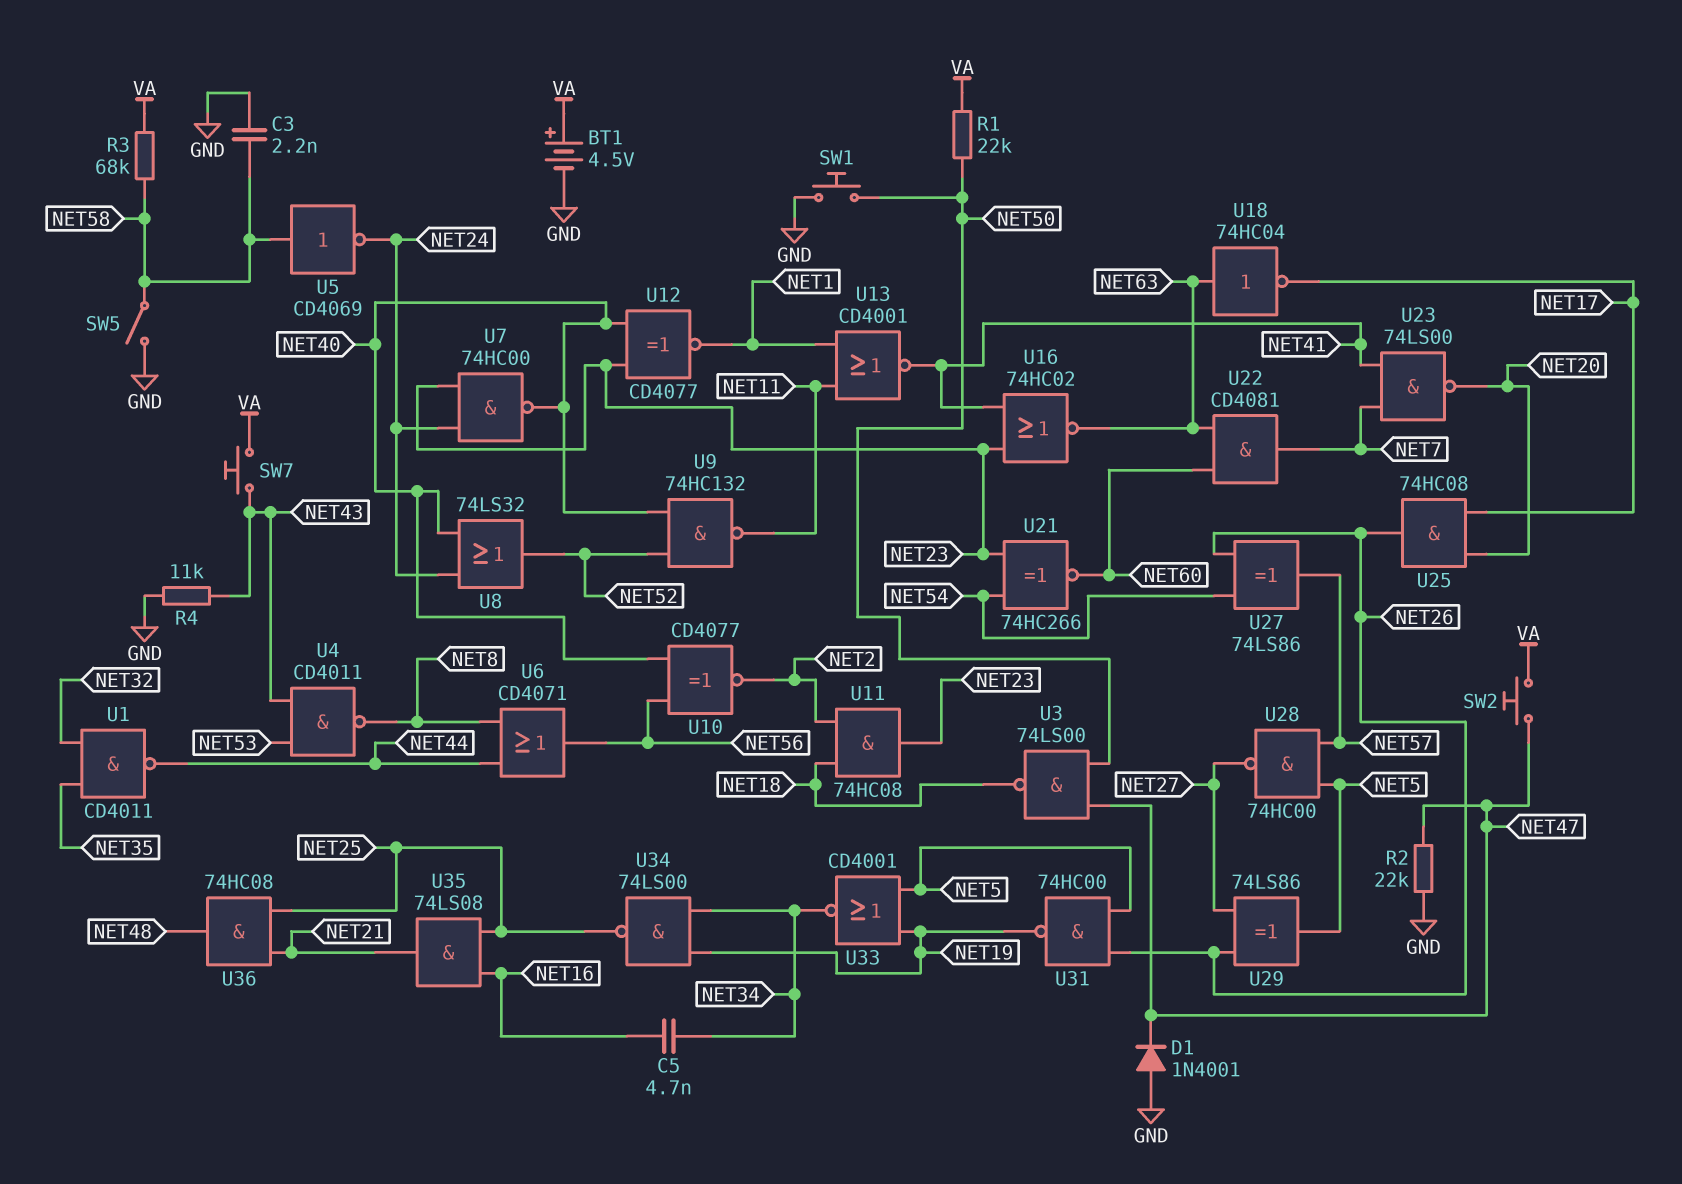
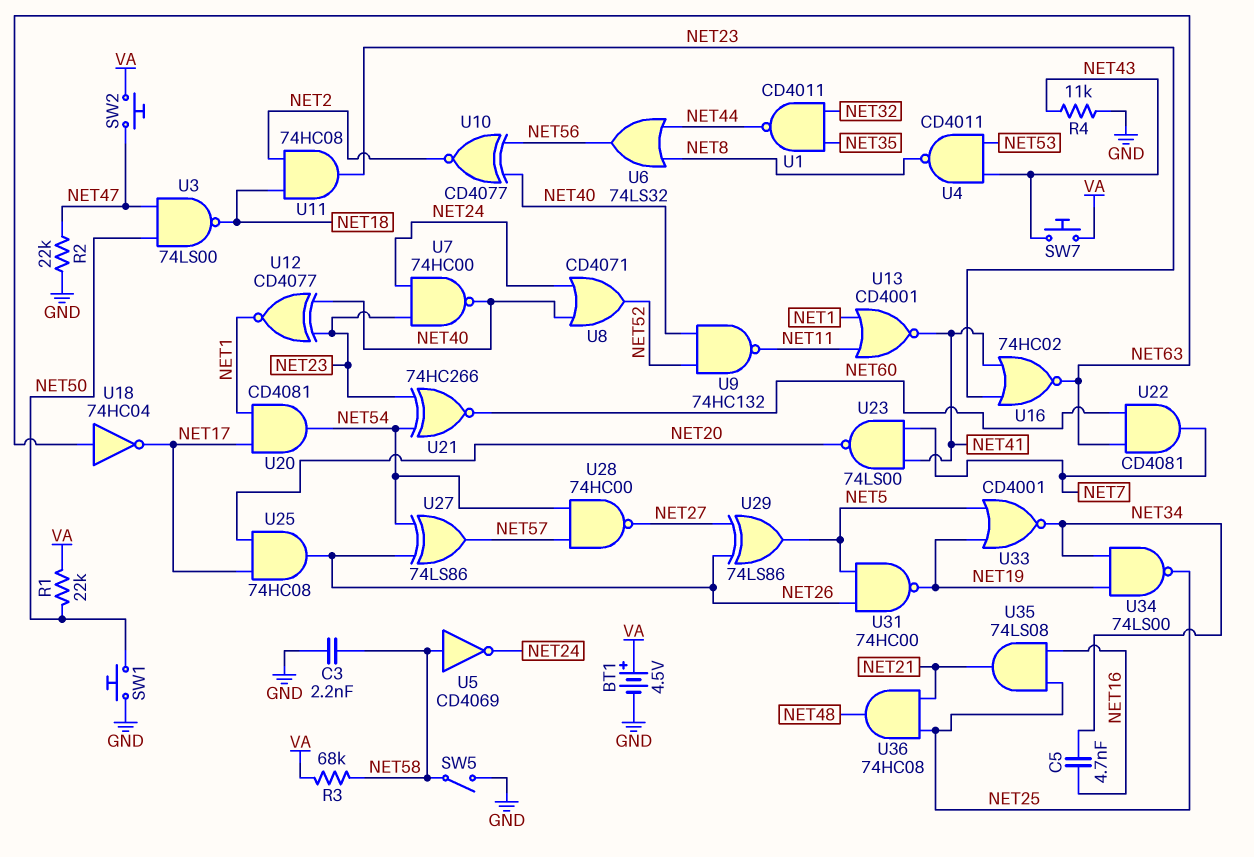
D1: diode 1N4001 (A GND, K NET47) -> none
U6: OR CD4071 (in NET8, in NET44, out NET56) -> OR 74LS32 (in NET8, in NET44, out NET56)
U8: OR 74LS32 (in NET24, in NET40, out NET52) -> OR CD4071 (in NET24, in NET40, out NET52)
U20: none -> AND CD4081 (in NET1, in NET17, out NET54)
U28: NAND 74HC00 (in NET5, in NET57, out NET27) -> NAND 74HC00 (in NET54, in NET57, out NET27)

